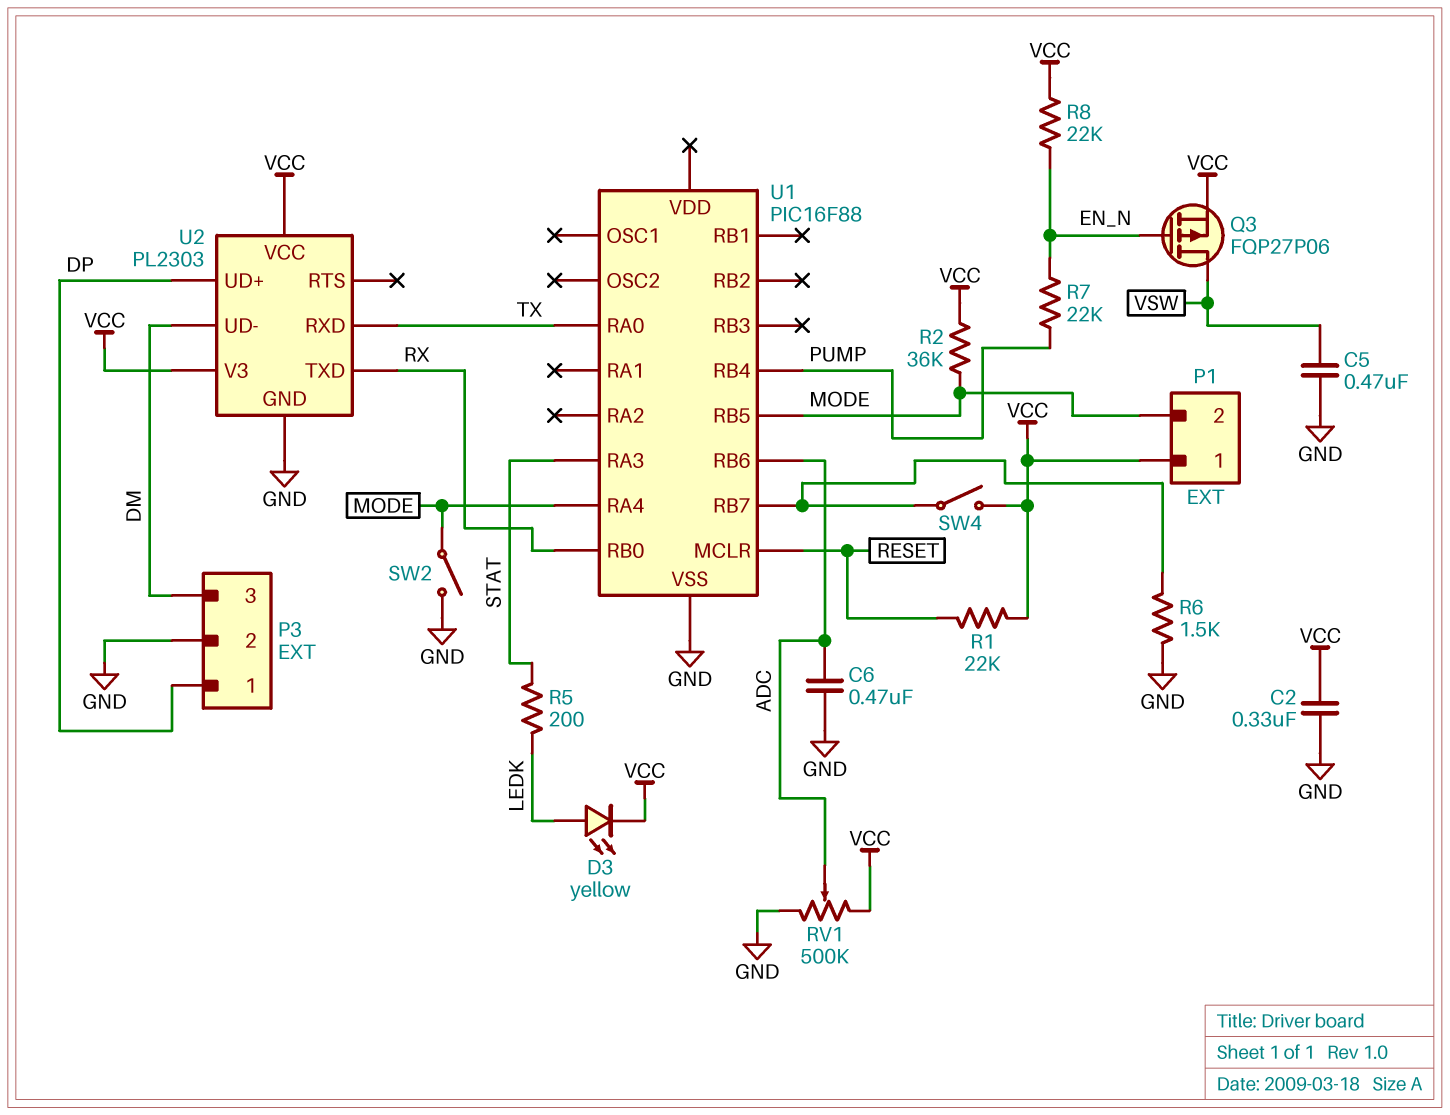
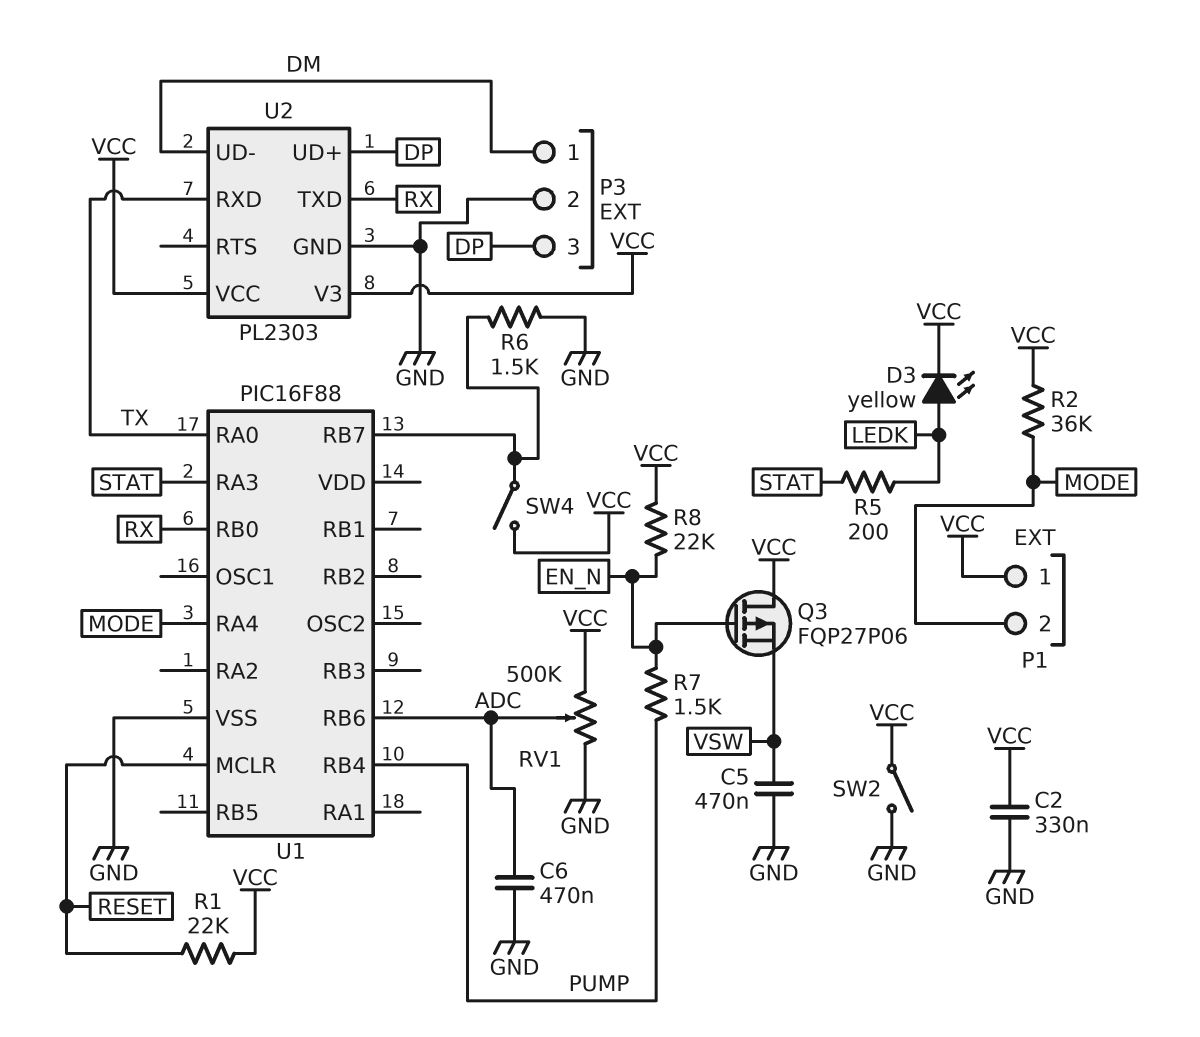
P3 pin 1: DP -> DM
P3 pin 3: DM -> DP
Q3: PMOS FQP27P06 (G EN_N, D VSW, S VCC) -> PMOS FQP27P06 (G EN_N, D VCC, S VSW)
R7: 22k (EN_N, PUMP) -> 1.5k (EN_N, PUMP)
SW2: switch (GND, MODE) -> switch (GND, VCC)
U1 pin RB5: MODE -> none

